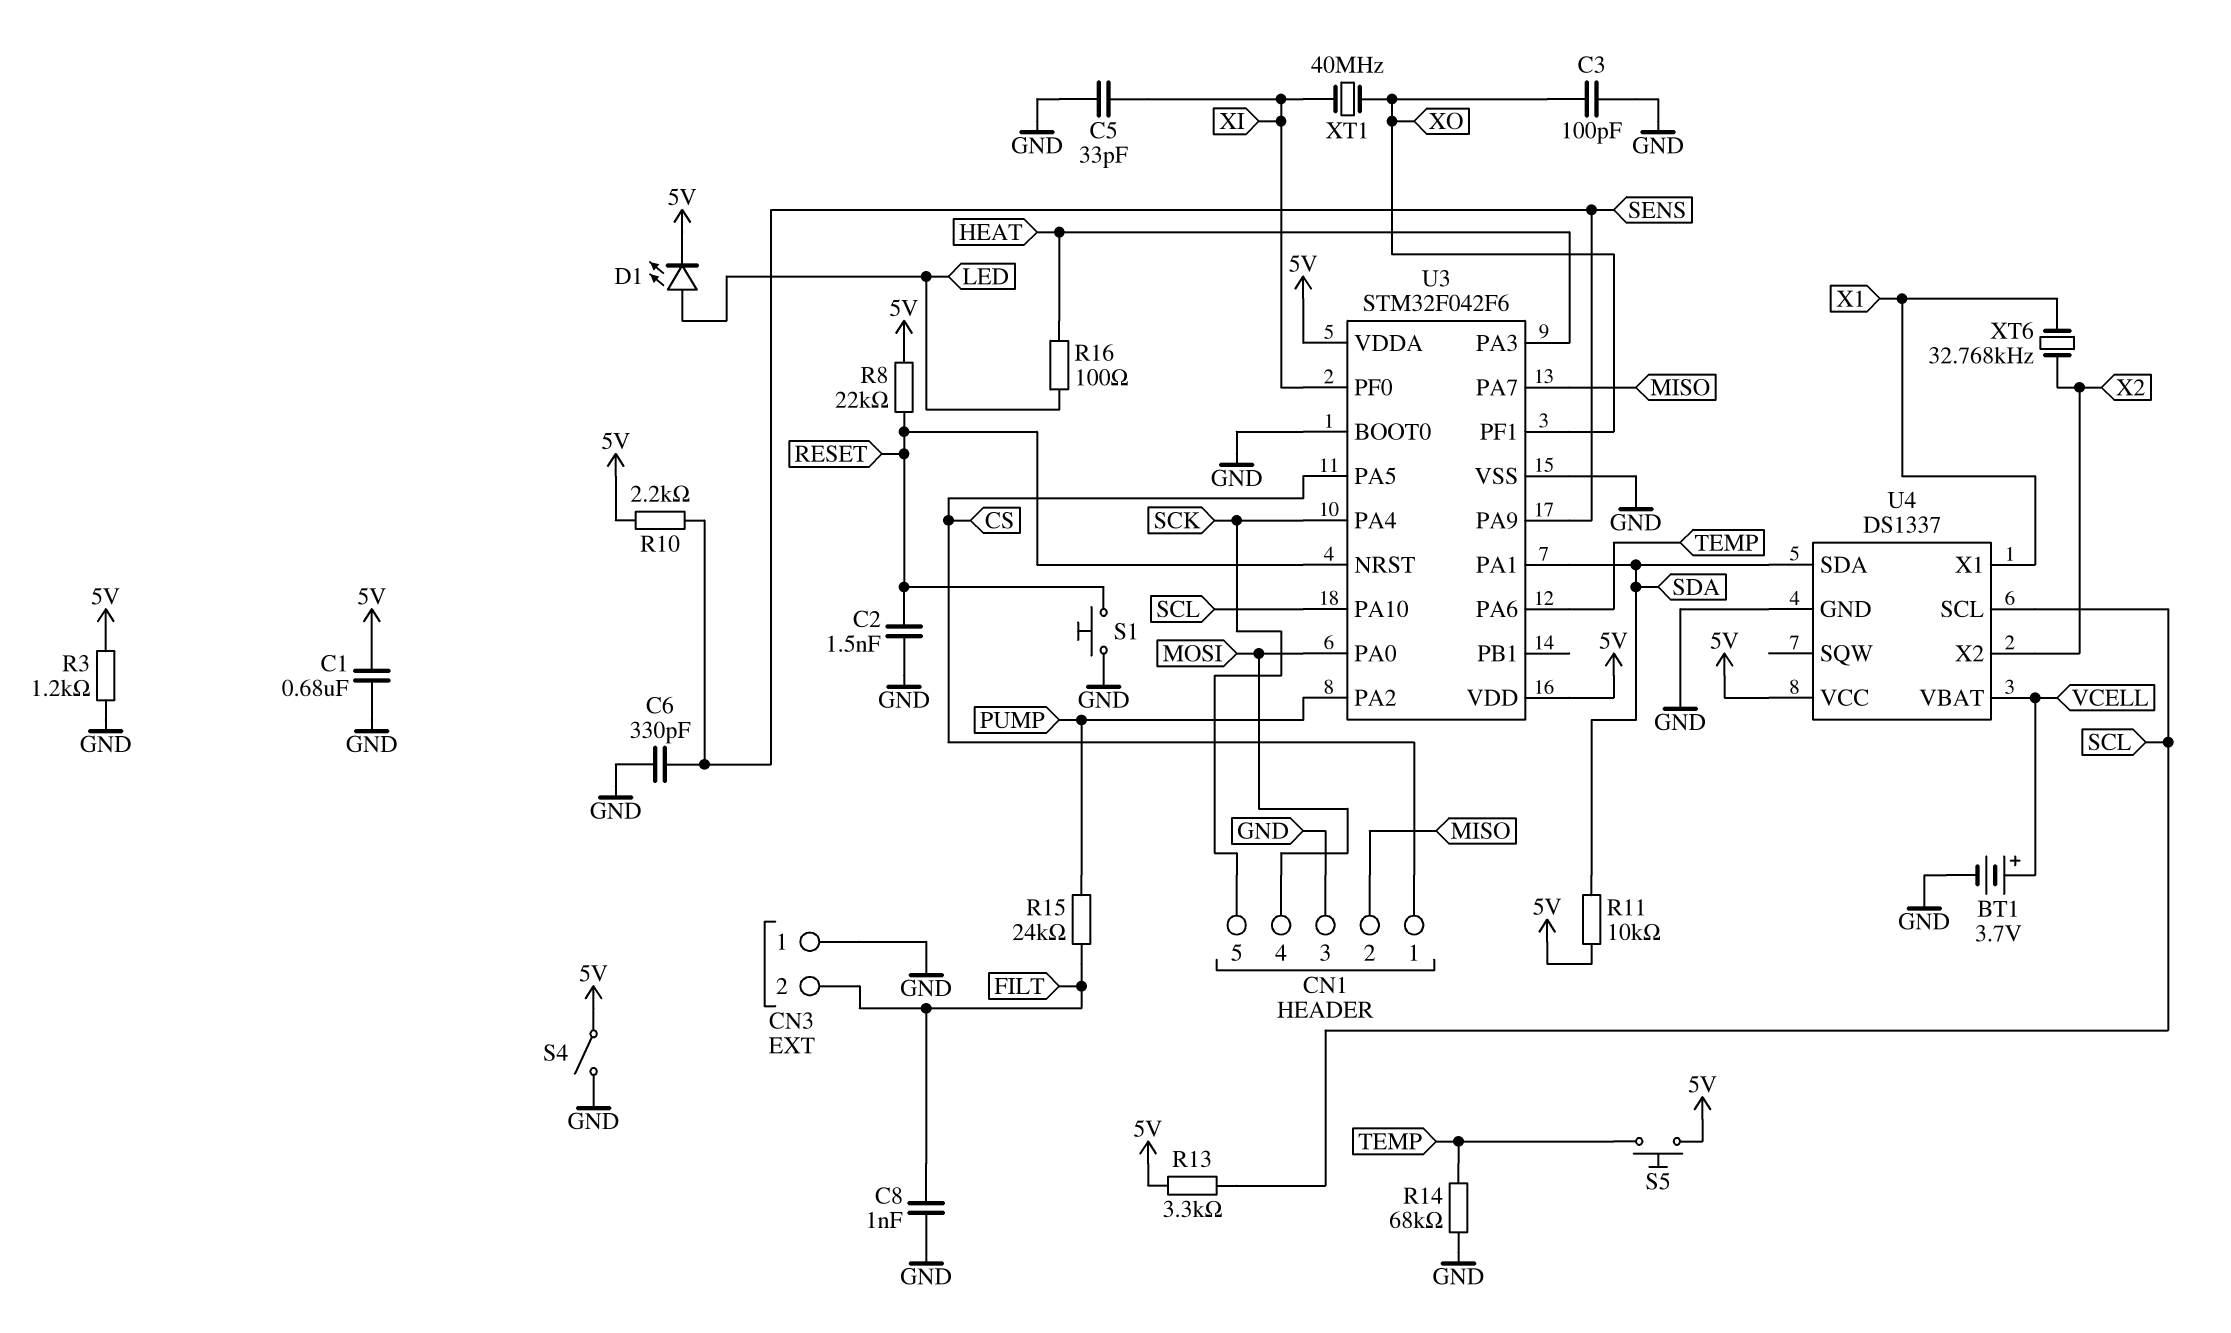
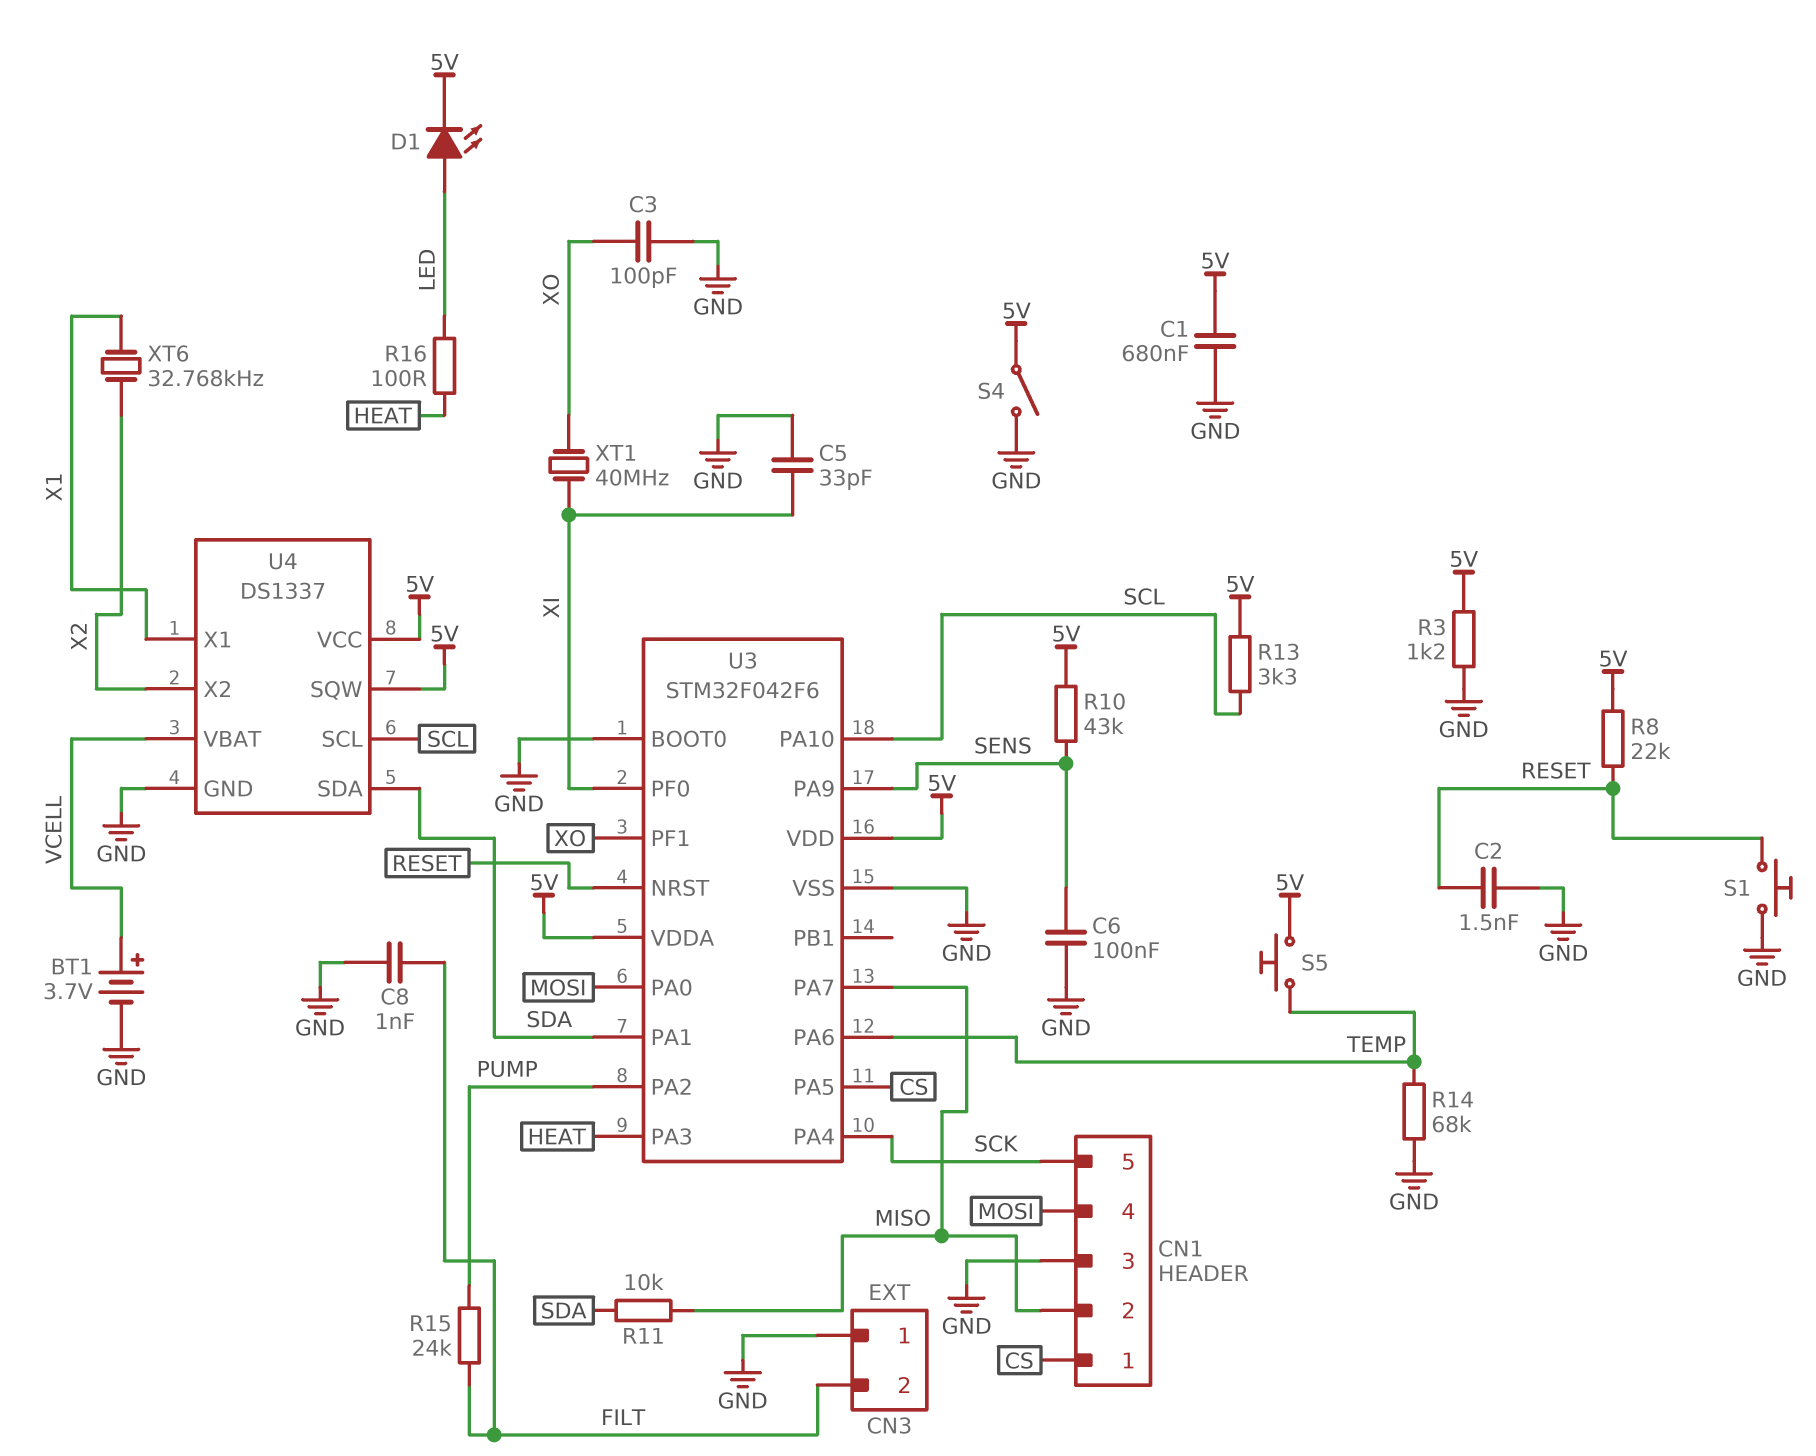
C6: 330pF (GND, SENS) -> 100nF (GND, SENS)
R10: 2.2k (5V, SENS) -> 43k (5V, SENS)
R11: 10k (5V, SDA) -> 10k (MISO, SDA)
U4 pin SQW: none -> 5V

